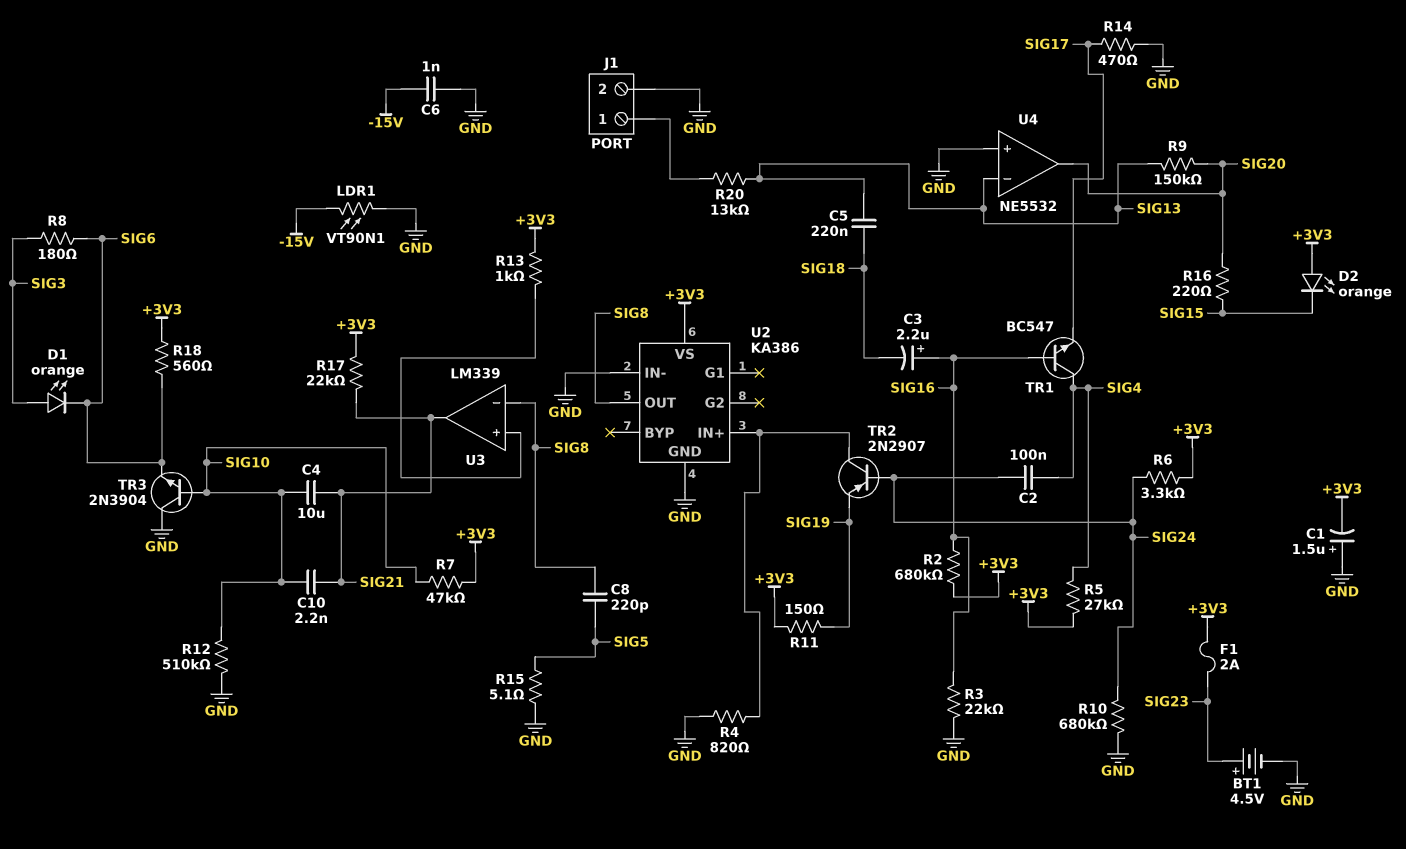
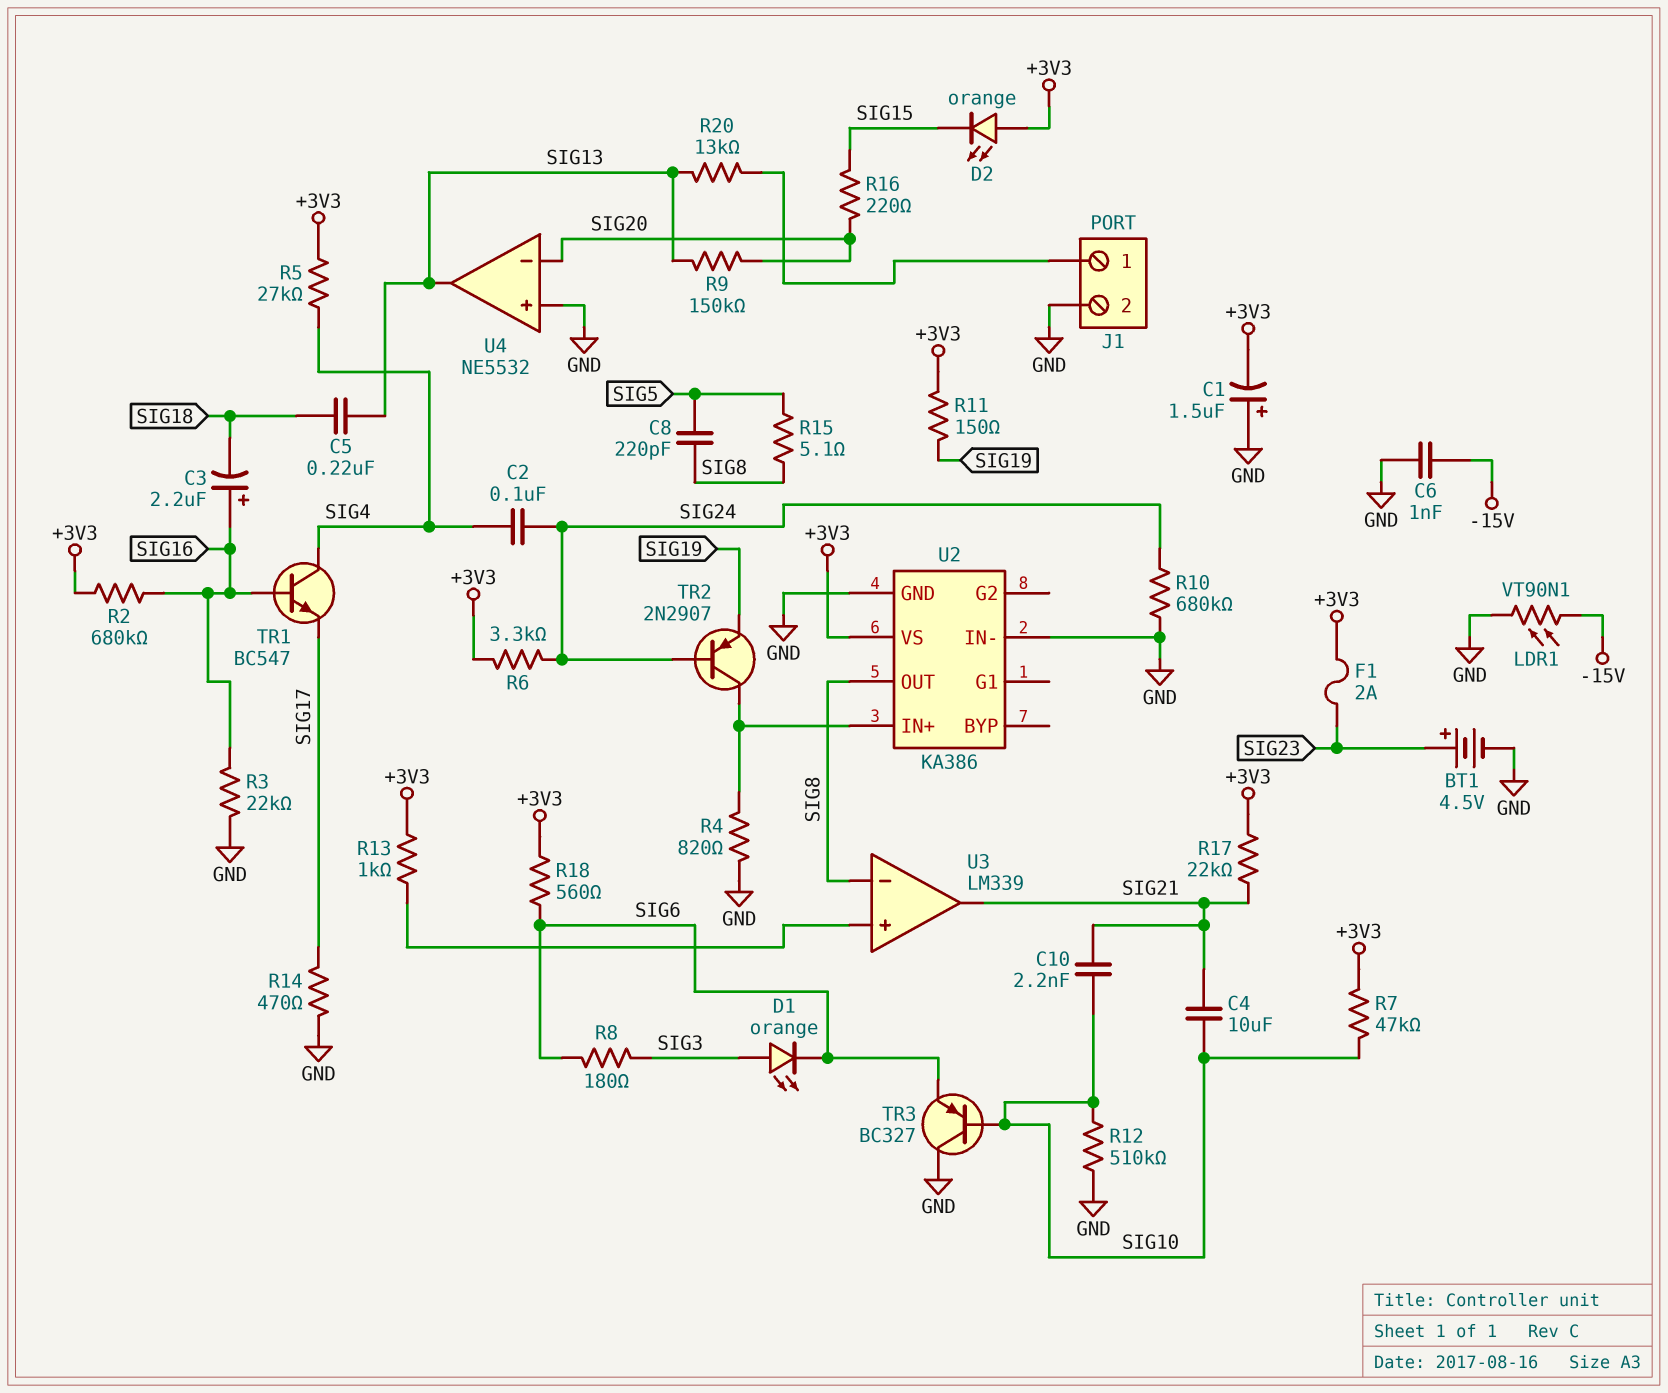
R15: 5.1 (GND, SIG5) -> 5.1 (SIG5, SIG8)
TR3: NPN 2N3904 (B SIG10, C GND, E SIG6) -> PNP BC327 (B SIG10, C GND, E SIG6)
U4 pin in-: SIG13 -> SIG20
U4 pin out: SIG20 -> SIG13

